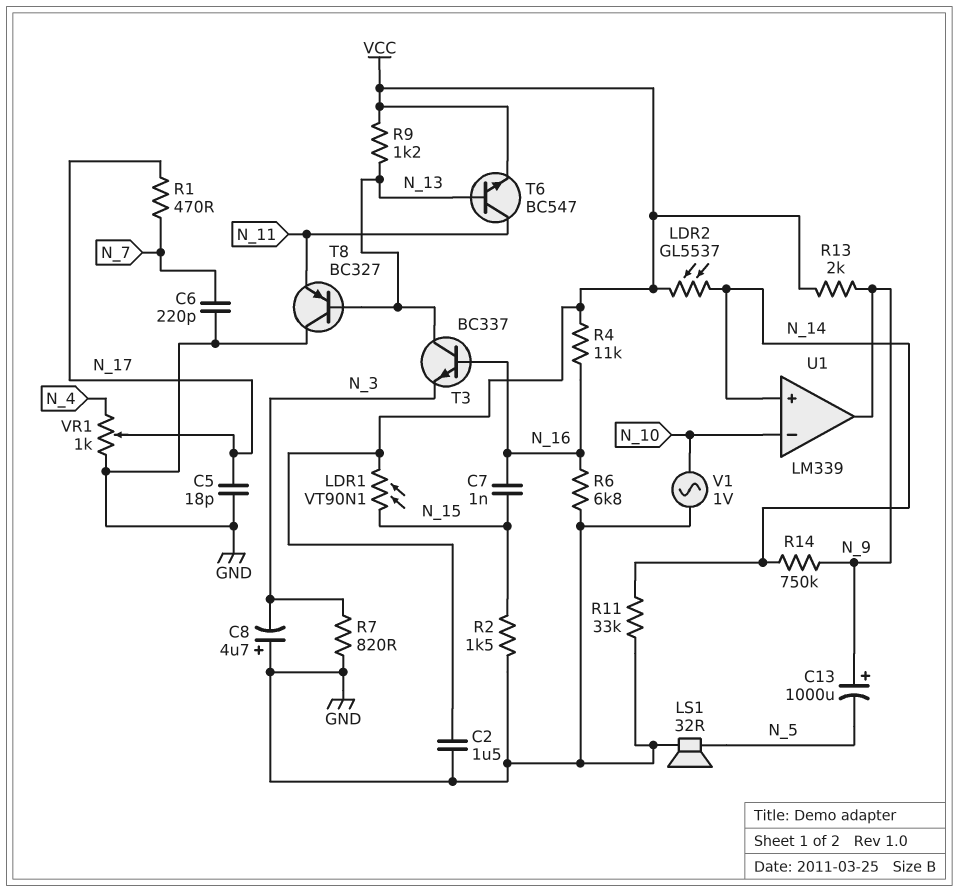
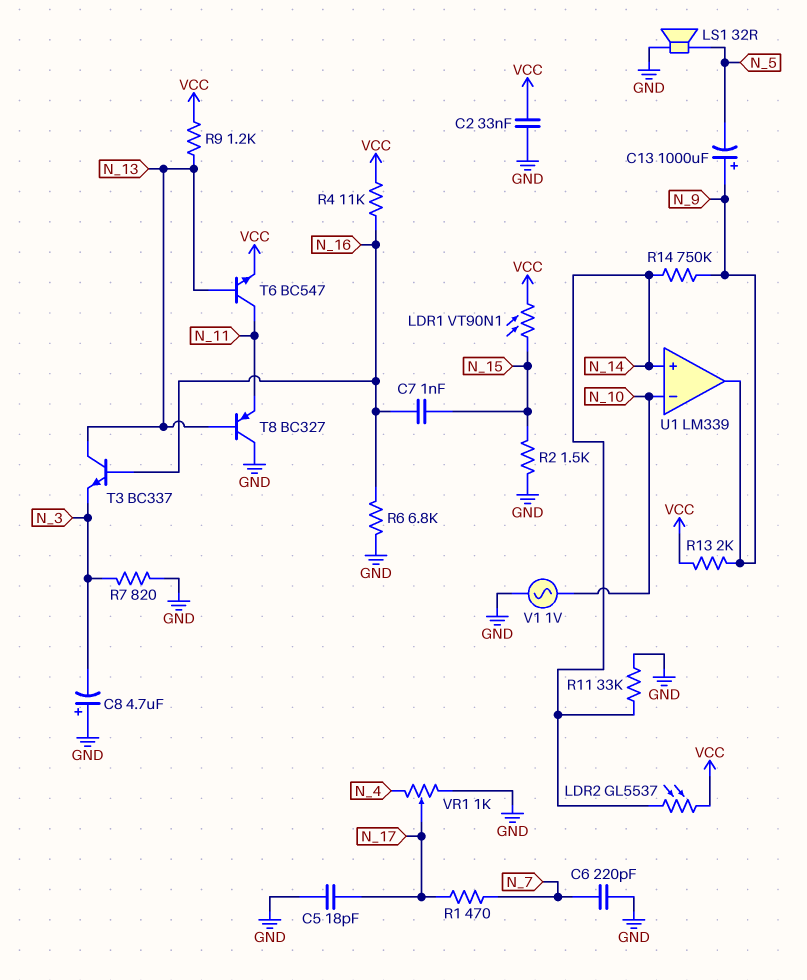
C2: 1.5uF (GND, VCC) -> 33nF (GND, VCC)

